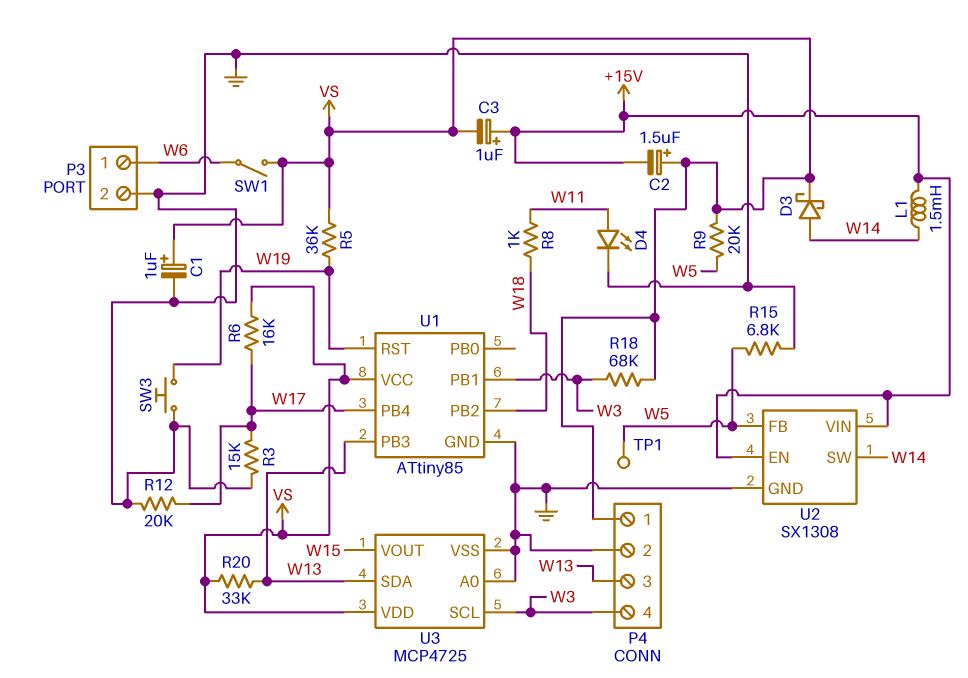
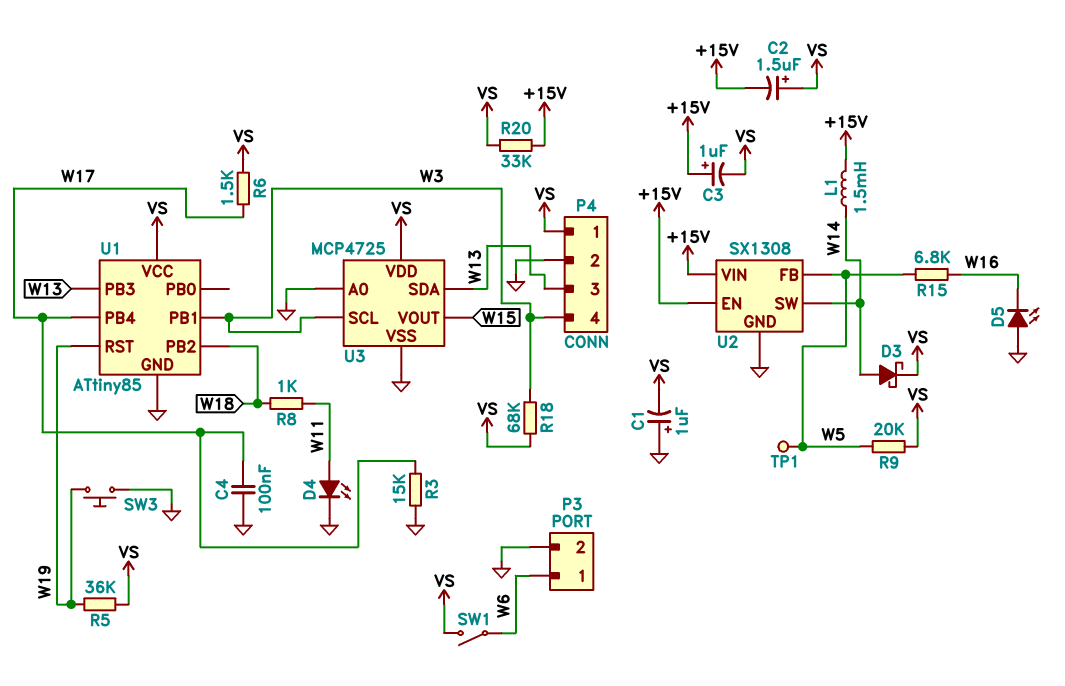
C1: 1uF (plus VS, minus GND) -> 1uF (plus GND, minus VS)
C4: none -> 100nF (GND, W17)
D5: none -> LED (A GND, K W16)
R6: 16k (VS, W17) -> 1.5k (VS, W17)
R12: 20k (GND, W17) -> none
R15: 6.8k (GND, W5) -> 6.8k (W5, W16)
R20: 33k (VS, W13) -> 33k (+15V, VS)

